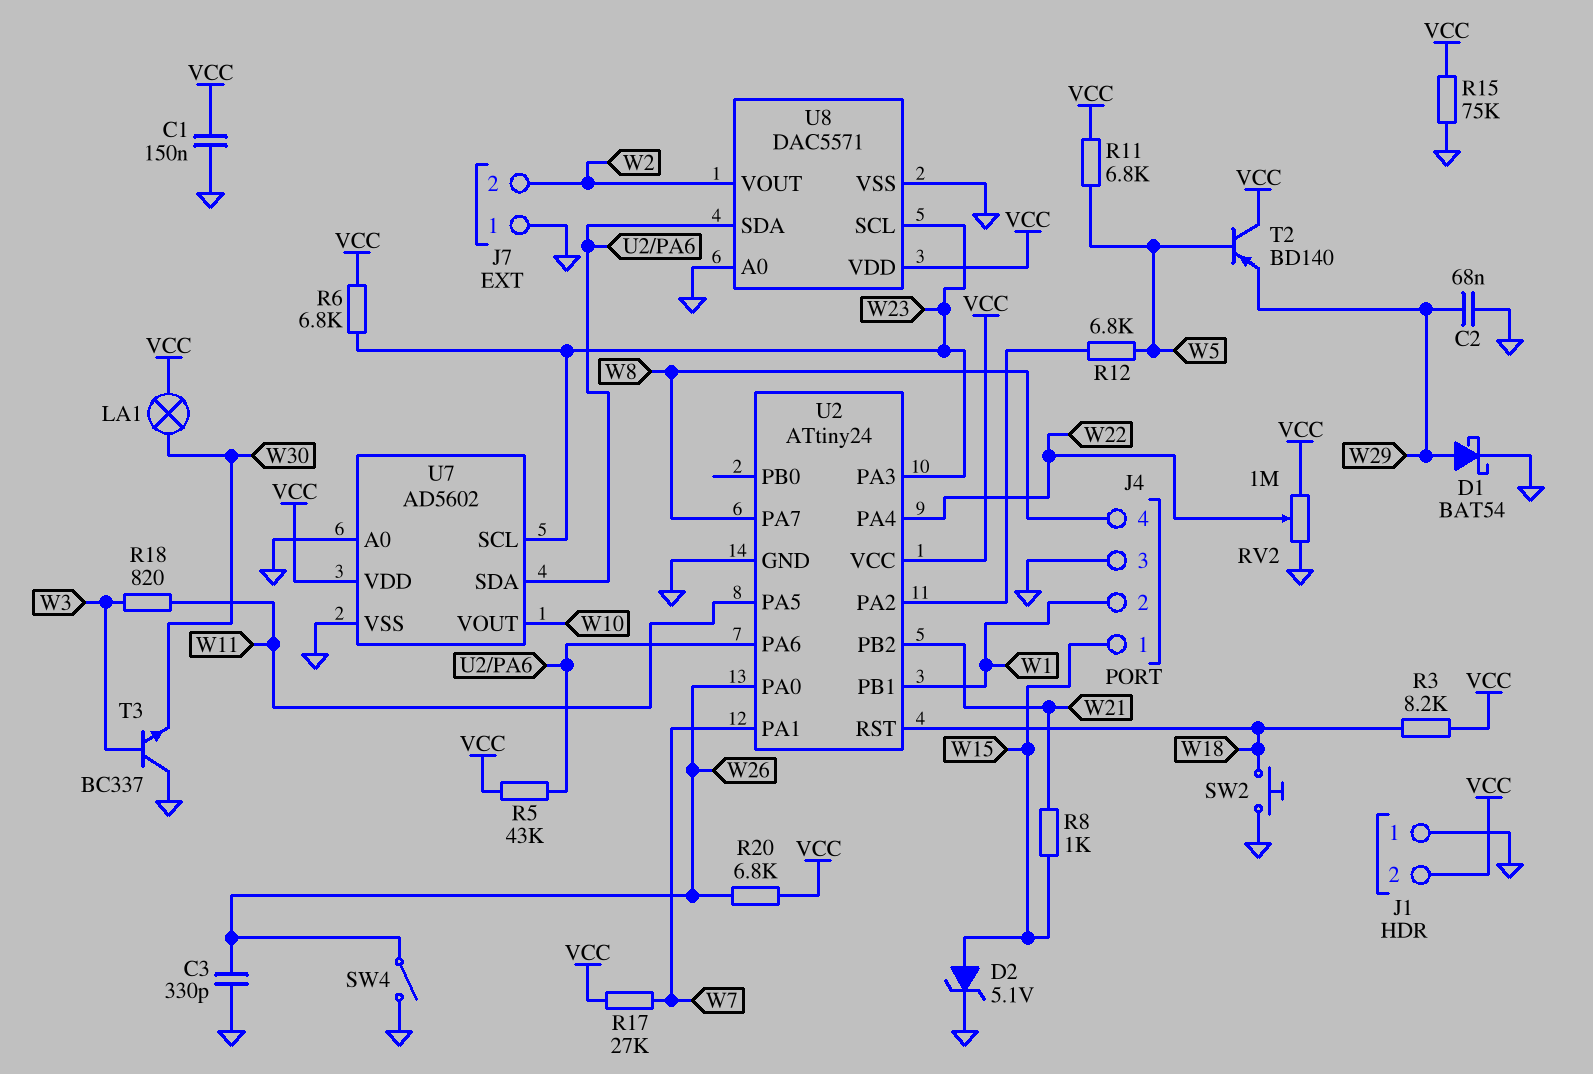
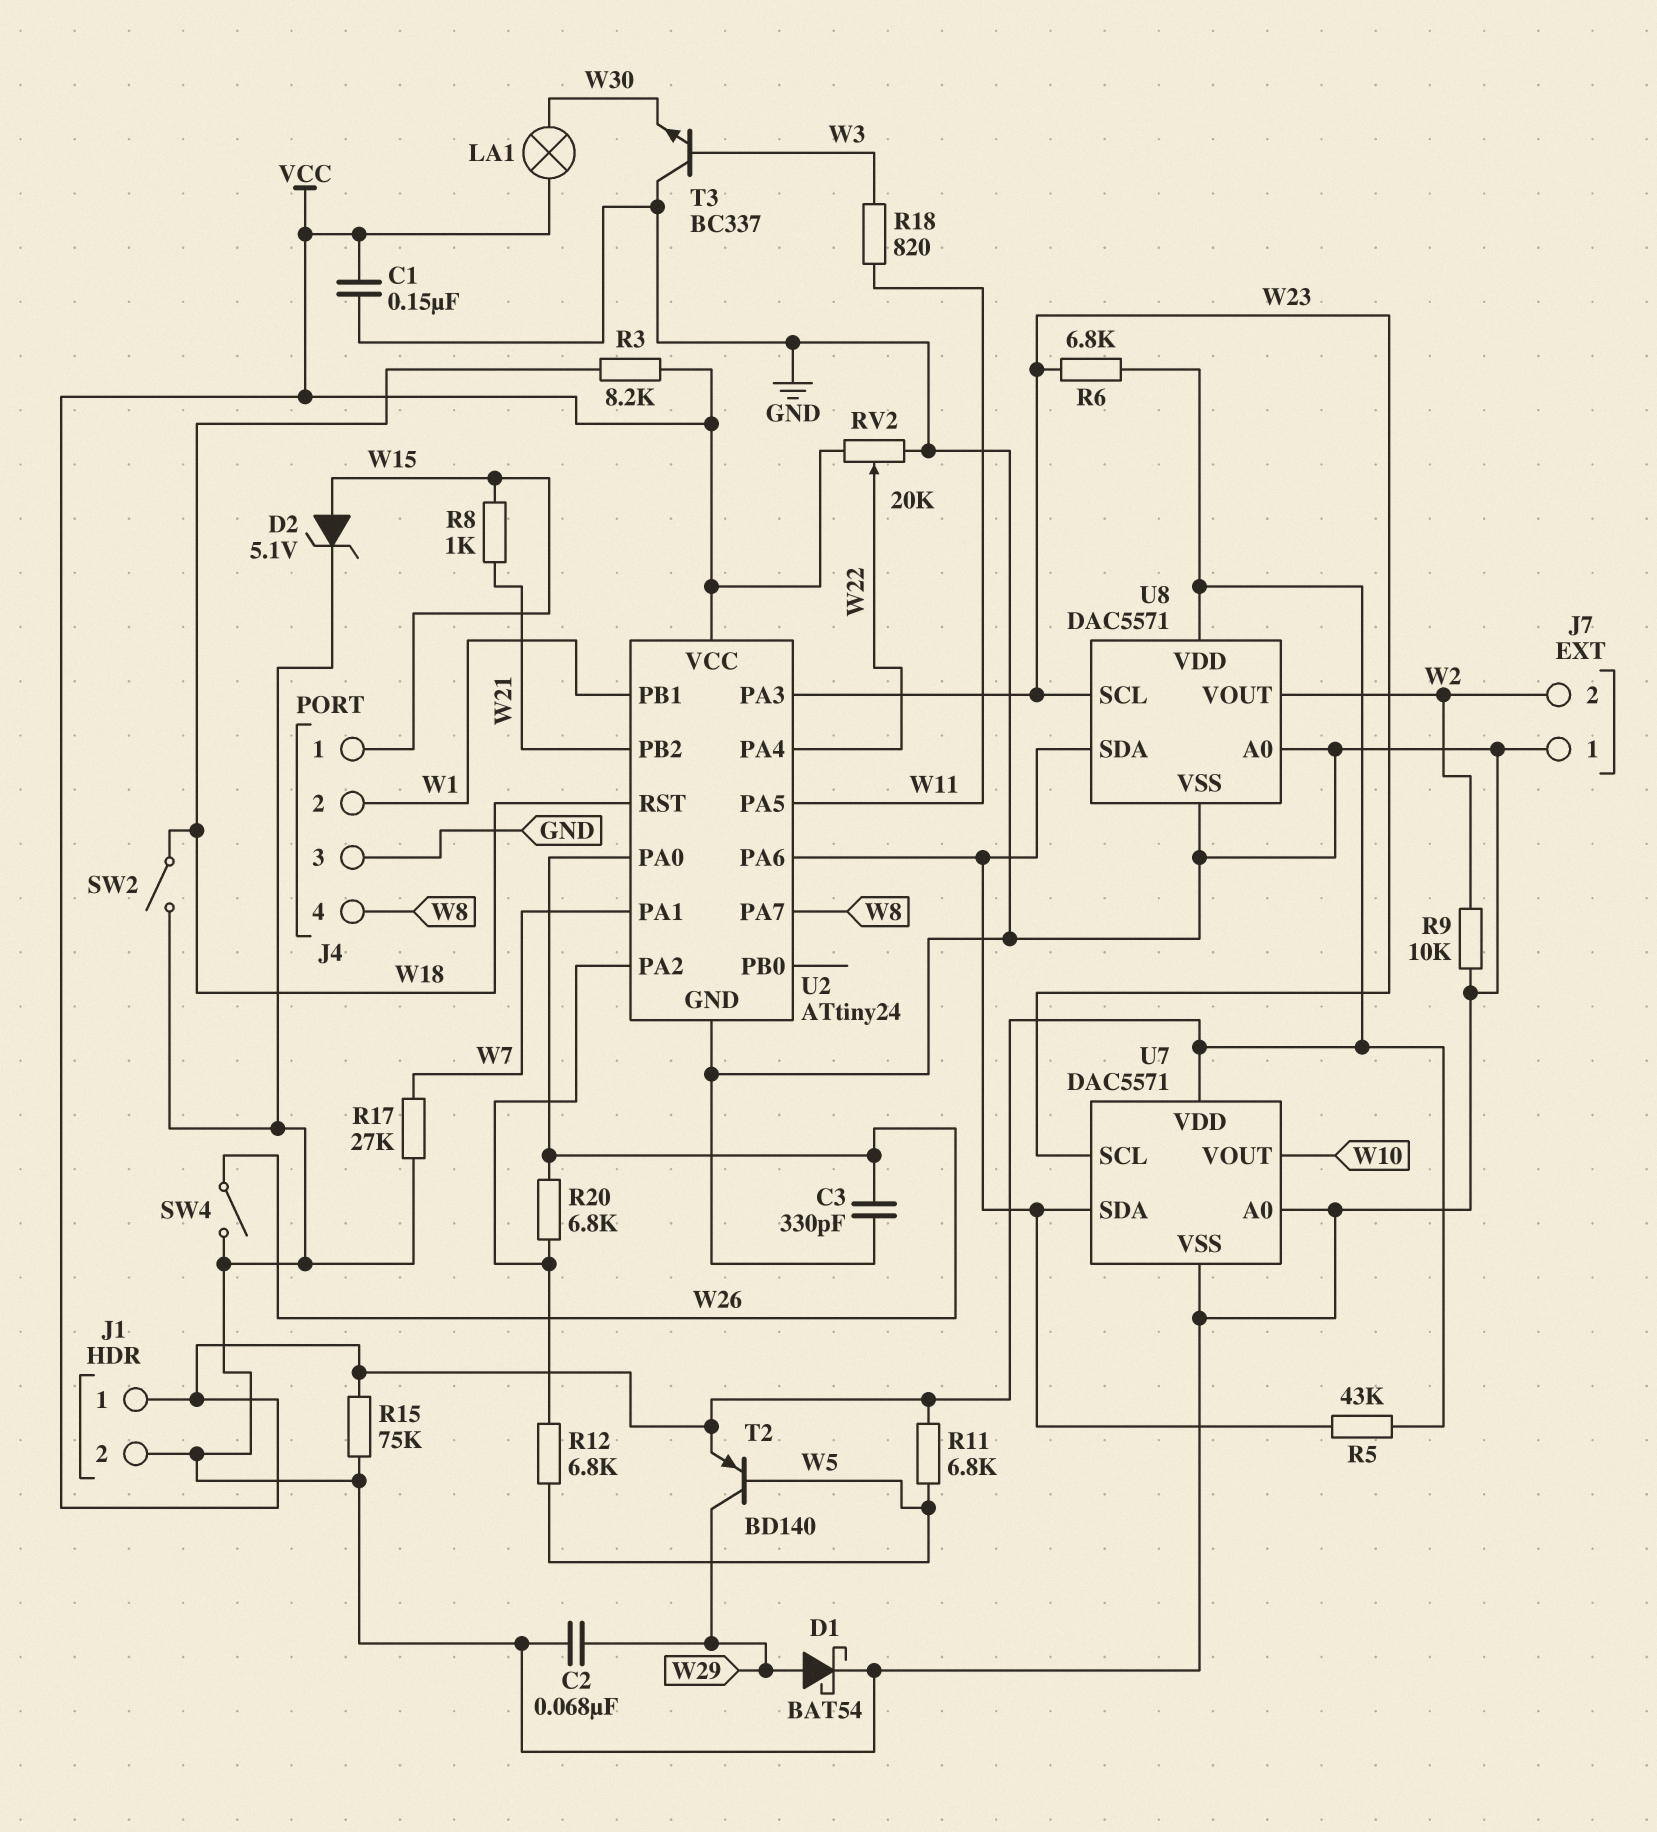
J1 pin 1: GND -> VCC
J1 pin 2: VCC -> GND
R9: none -> 10k (GND, W2)
R17: 27k (VCC, W7) -> 27k (GND, W7)
R20: 6.8k (VCC, W26) -> 6.8k (U2/PA2, W26)
RV2: 1M (GND, VCC, wiper W22) -> 20k (GND, VCC, wiper W22)
SW2: button (GND, W18) -> switch (GND, W18)
T2: PNP BD140 (B W5, C VCC, E W29) -> PNP BD140 (B W5, C W29, E VCC)
U7: AD5602 -> DAC5571

